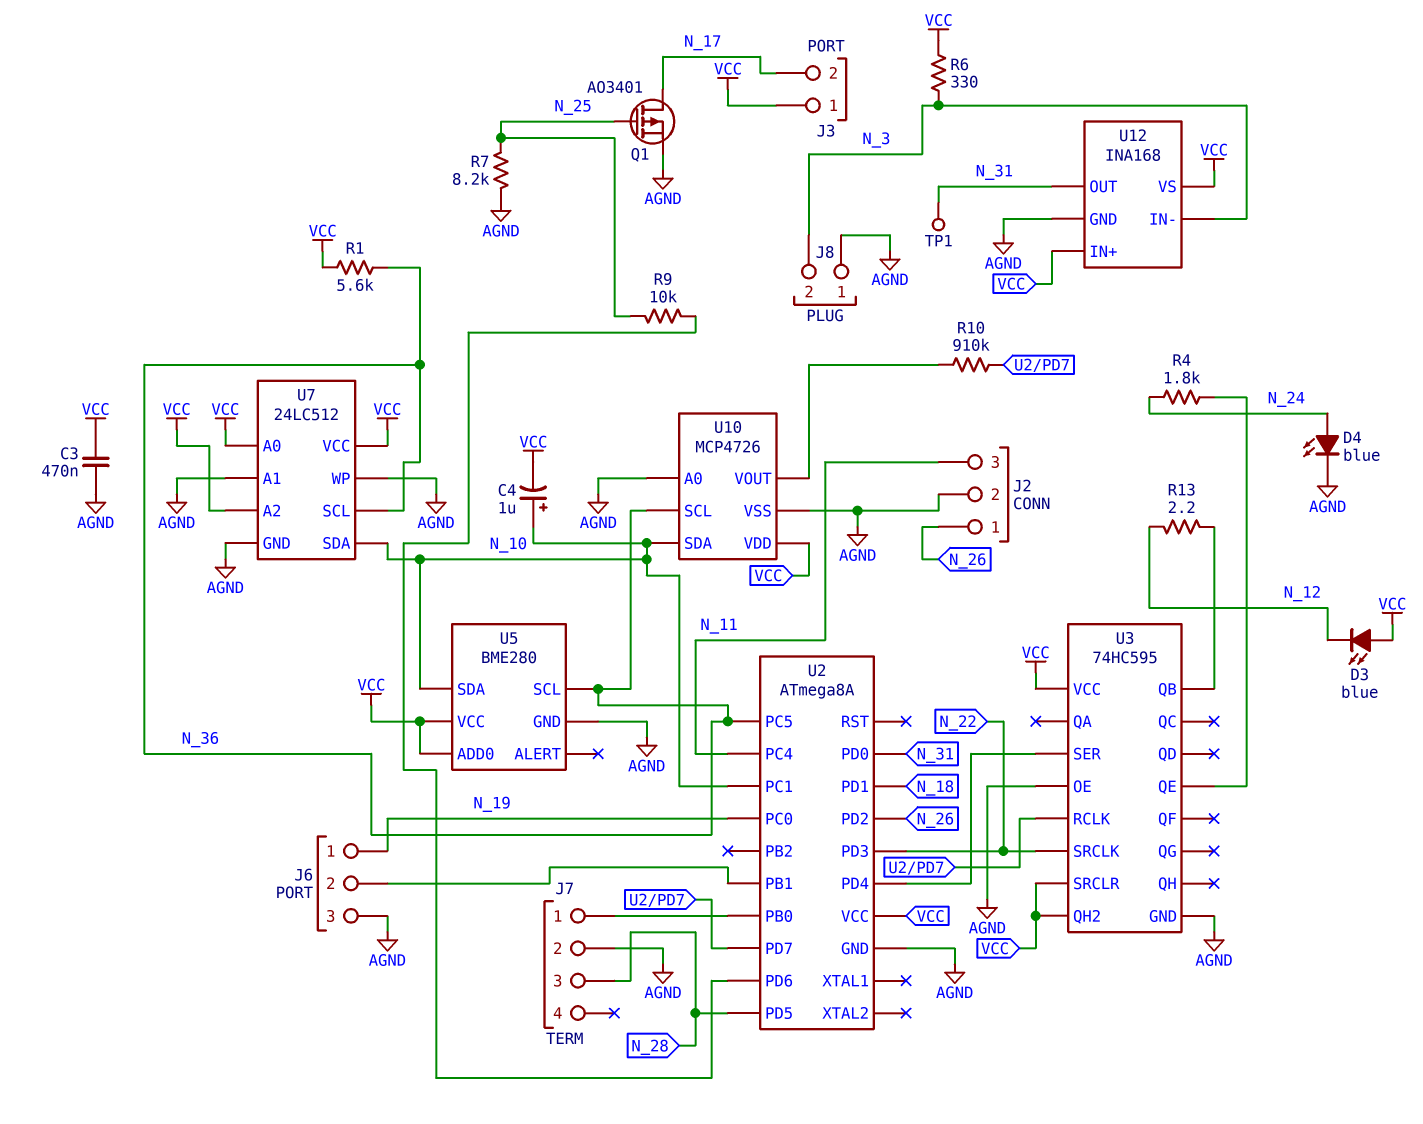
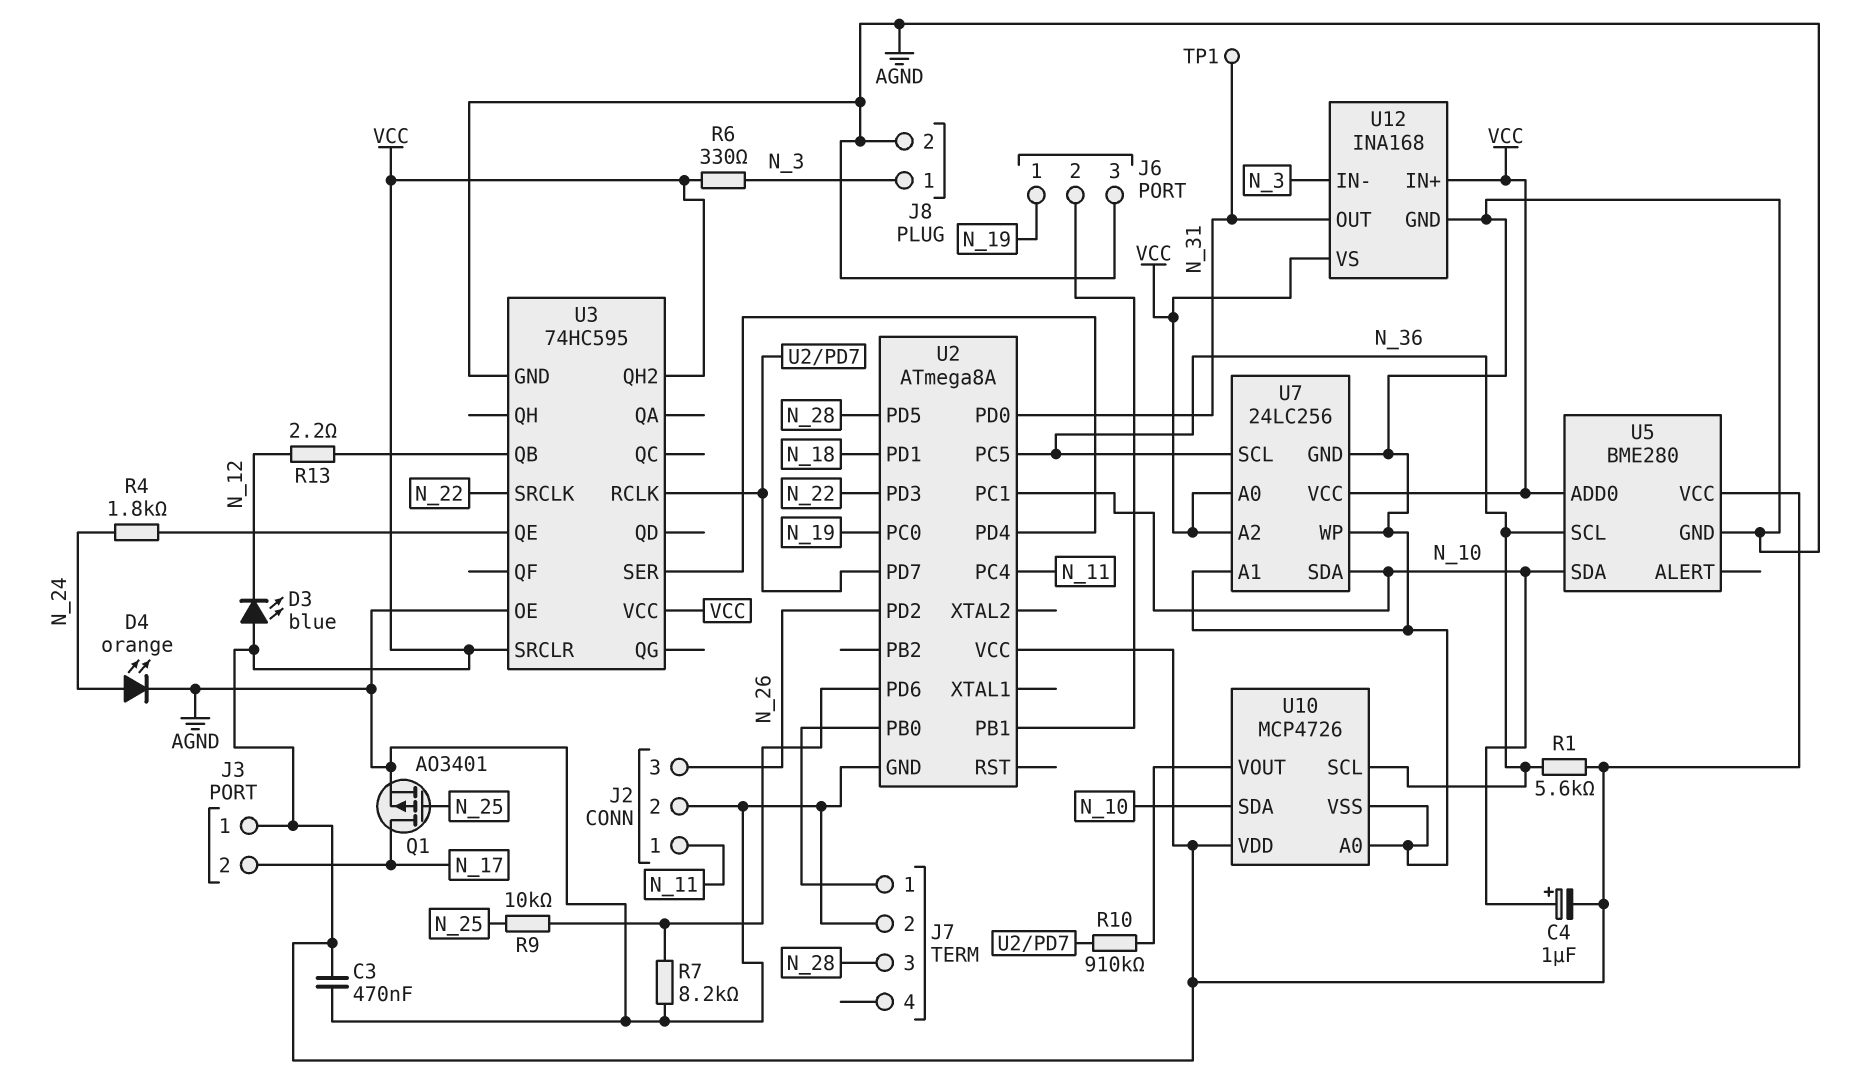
D4: LED blue (A N_24, K AGND) -> LED orange (A N_24, K AGND)
J2 pin 1: N_26 -> N_11
J2 pin 3: N_11 -> N_26
J8 pin 1: AGND -> N_3
J8 pin 2: N_3 -> AGND
R7: 8.2k (AGND, N_25) -> 8.2k (AGND, U2/PD6)
U7: 24LC512 -> 24LC256

